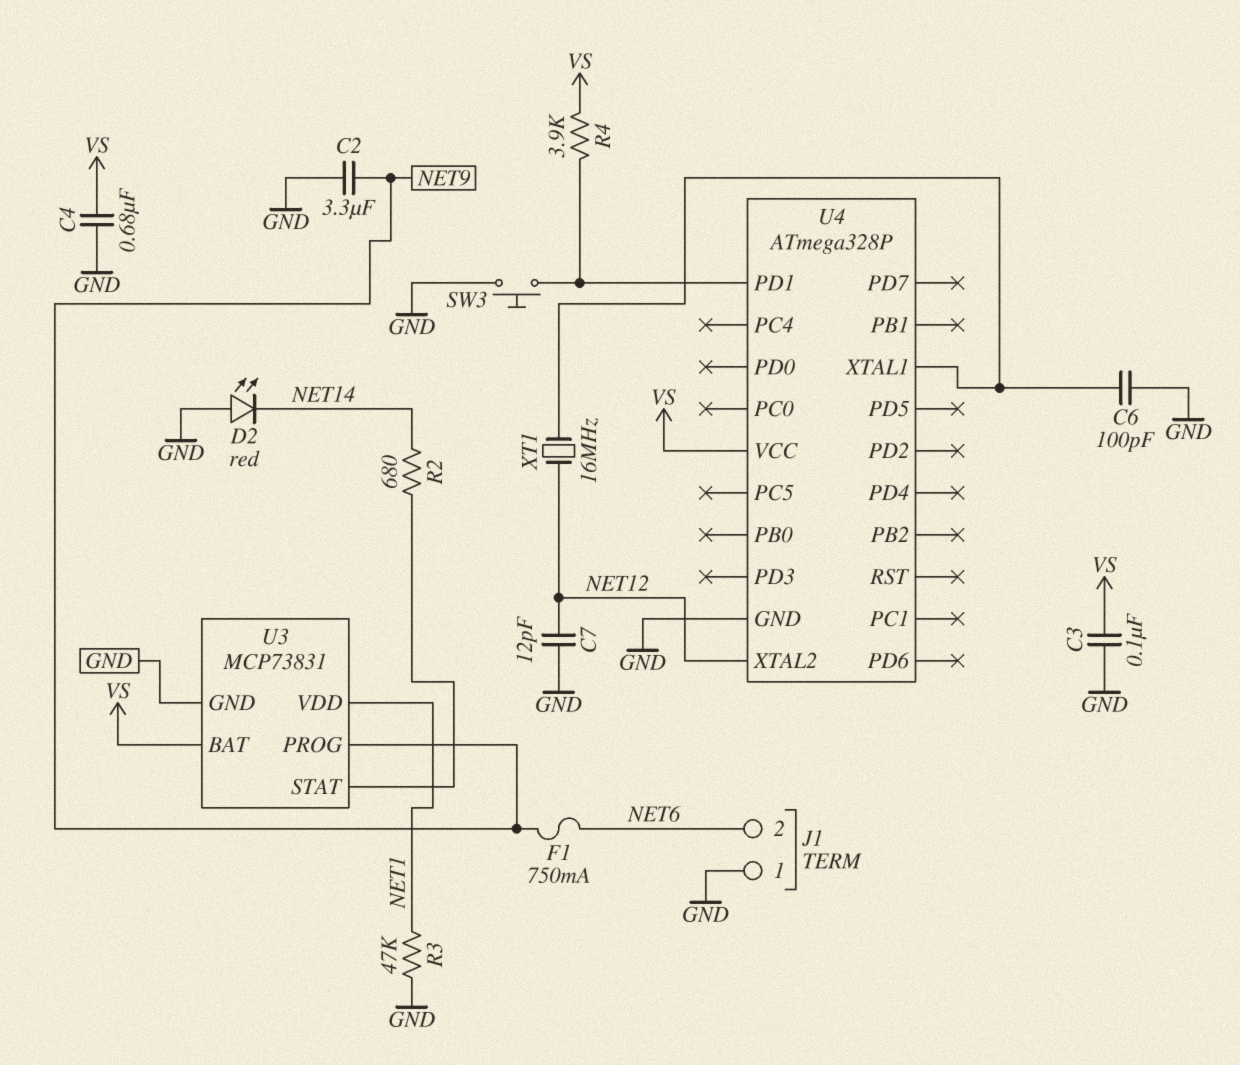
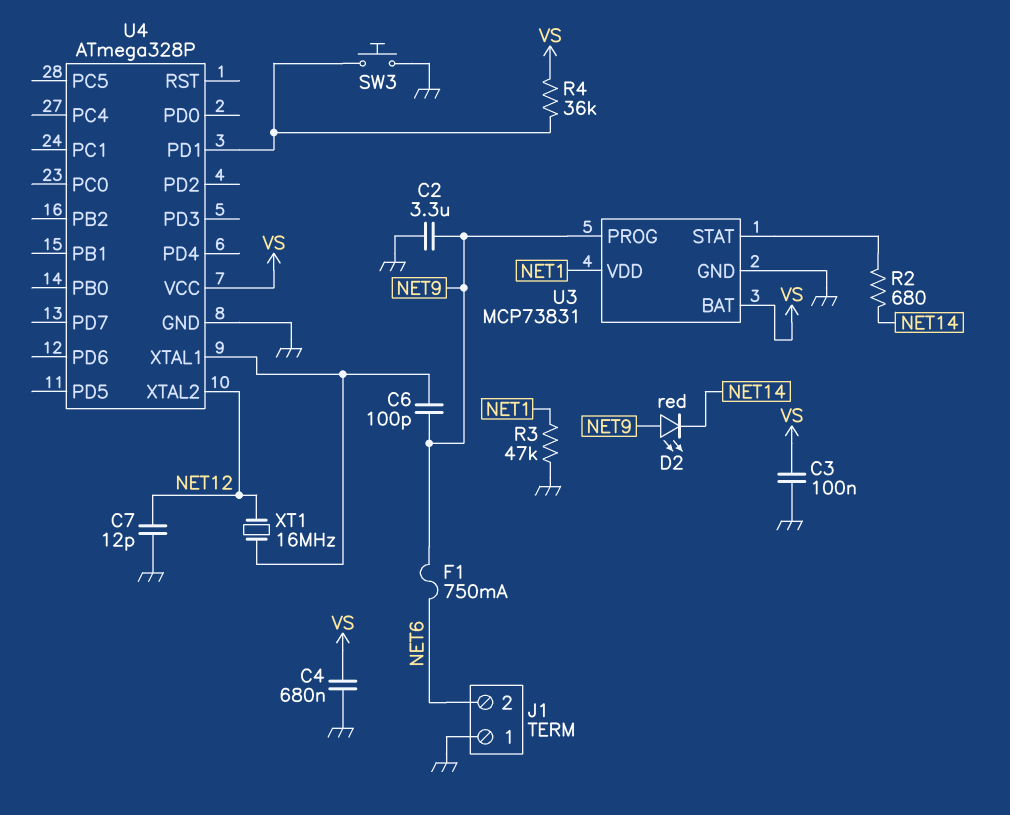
C6: 100pF (GND, U4/XTAL1) -> 100pF (NET9, U4/XTAL1)
D2: LED red (A GND, K NET14) -> LED red (A NET9, K NET14)
R4: 3.9k (U4/PD1, VS) -> 36k (U4/PD1, VS)

